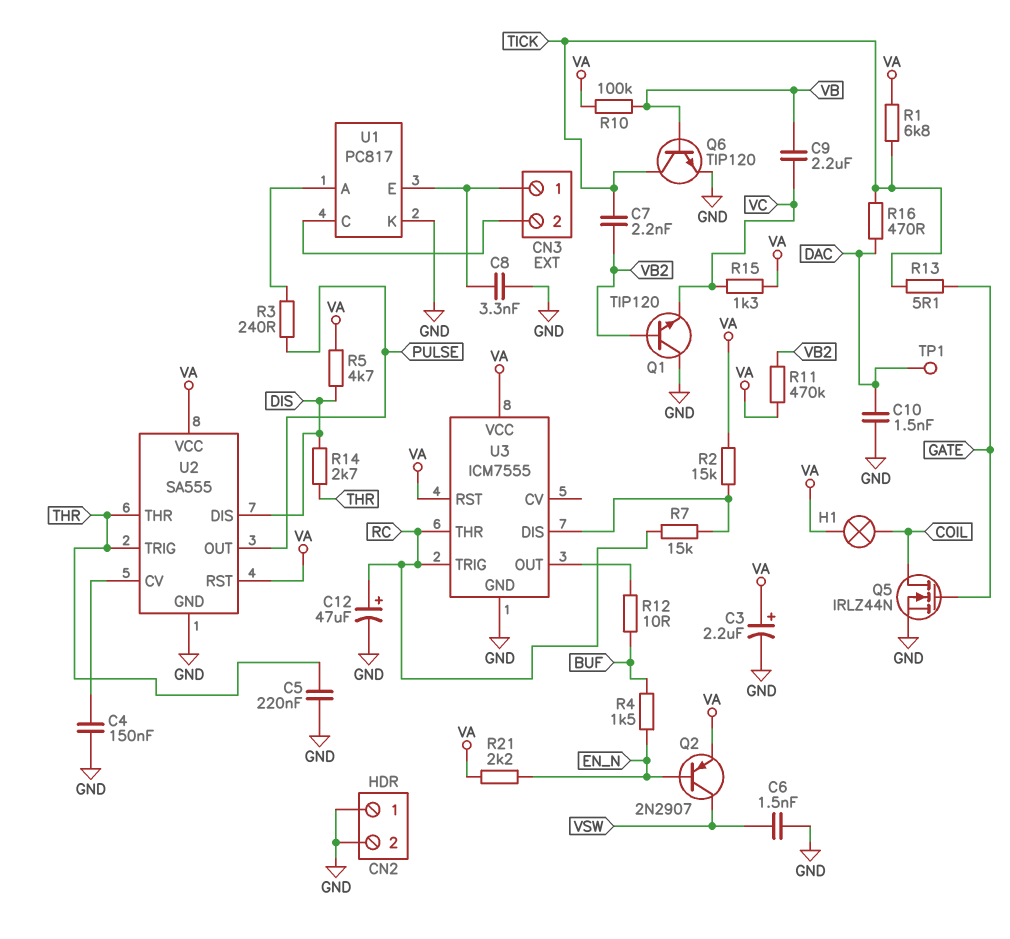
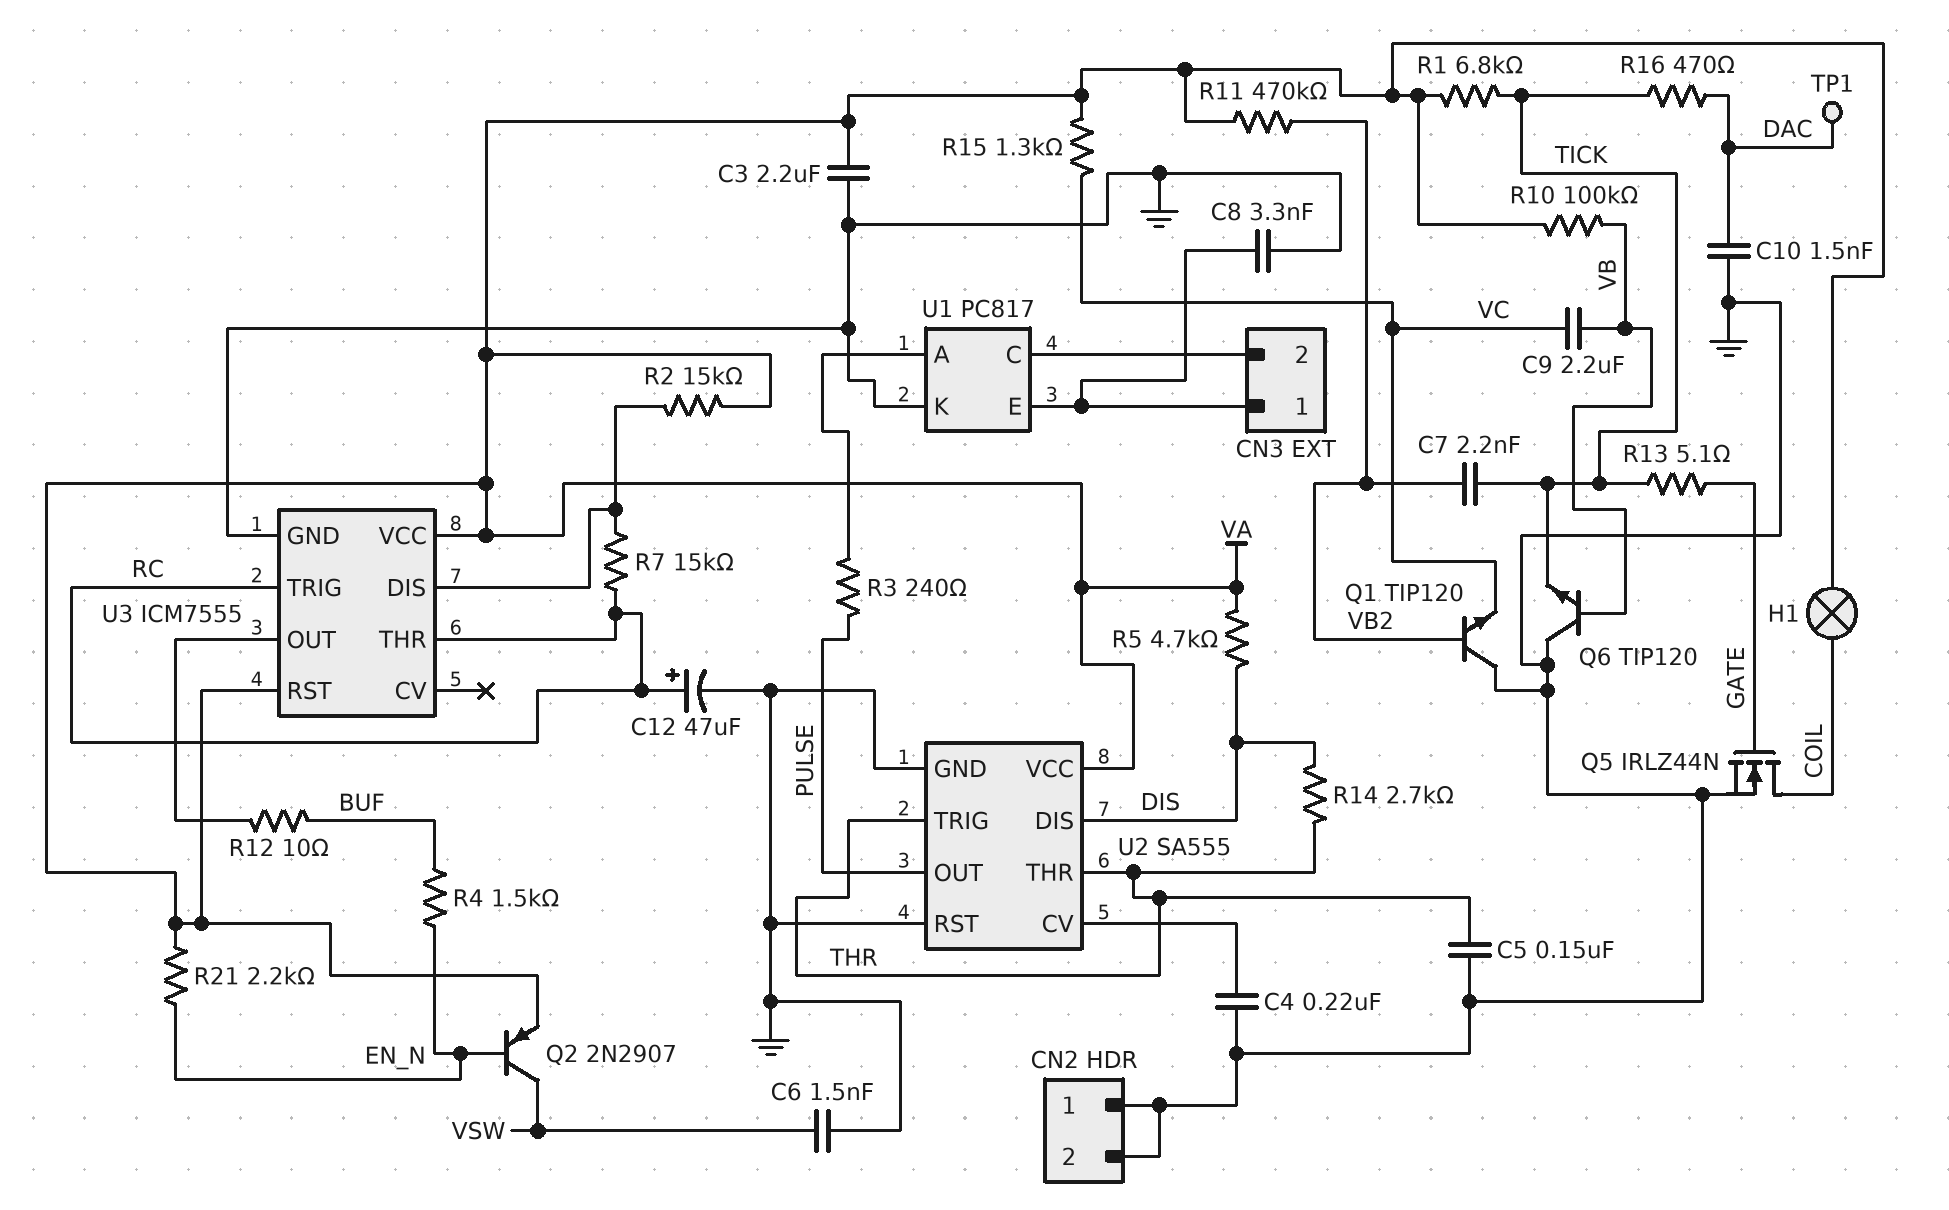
C3: 2.2uF (plus VA, minus GND) -> 2.2uF (GND, VA)
C4: 150nF (GND, U2/CV) -> 220nF (GND, U2/CV)
C5: 220nF (GND, THR) -> 150nF (GND, THR)
Q6: NPN TIP120 (B VB, C TICK, E GND) -> NPN TIP120 (B VB, C GND, E TICK)
U2 pin RST: VA -> GND

